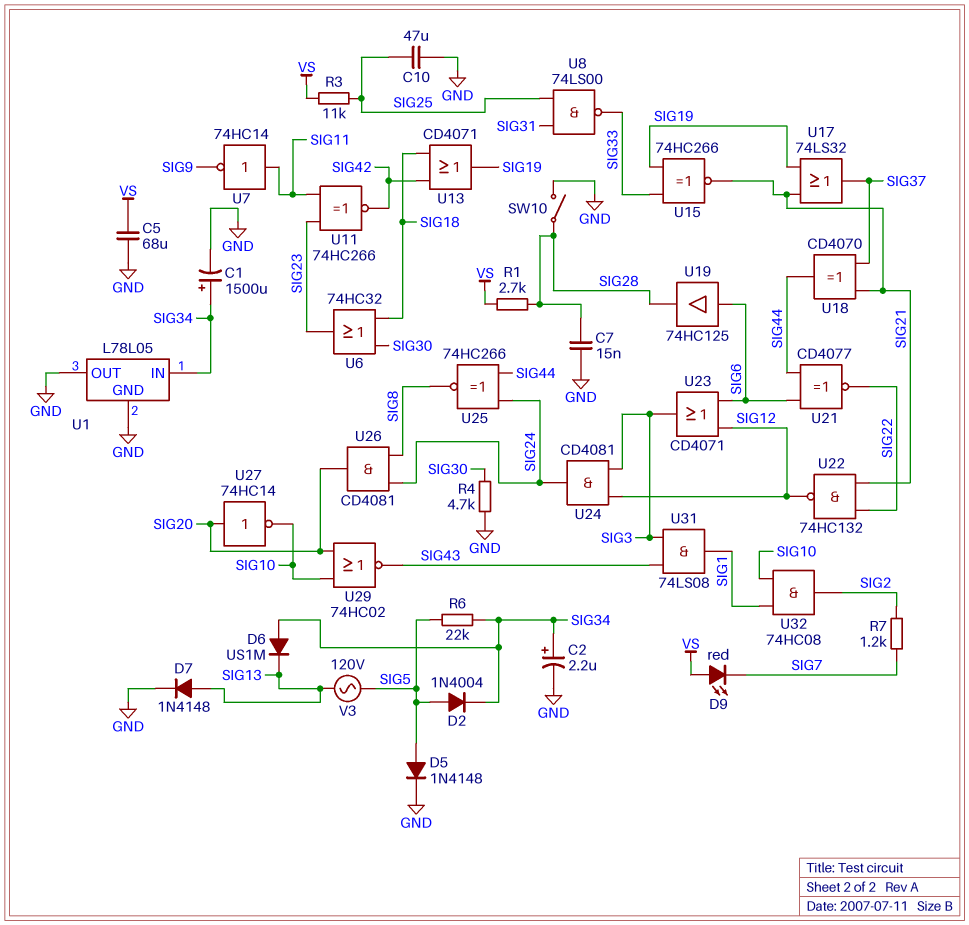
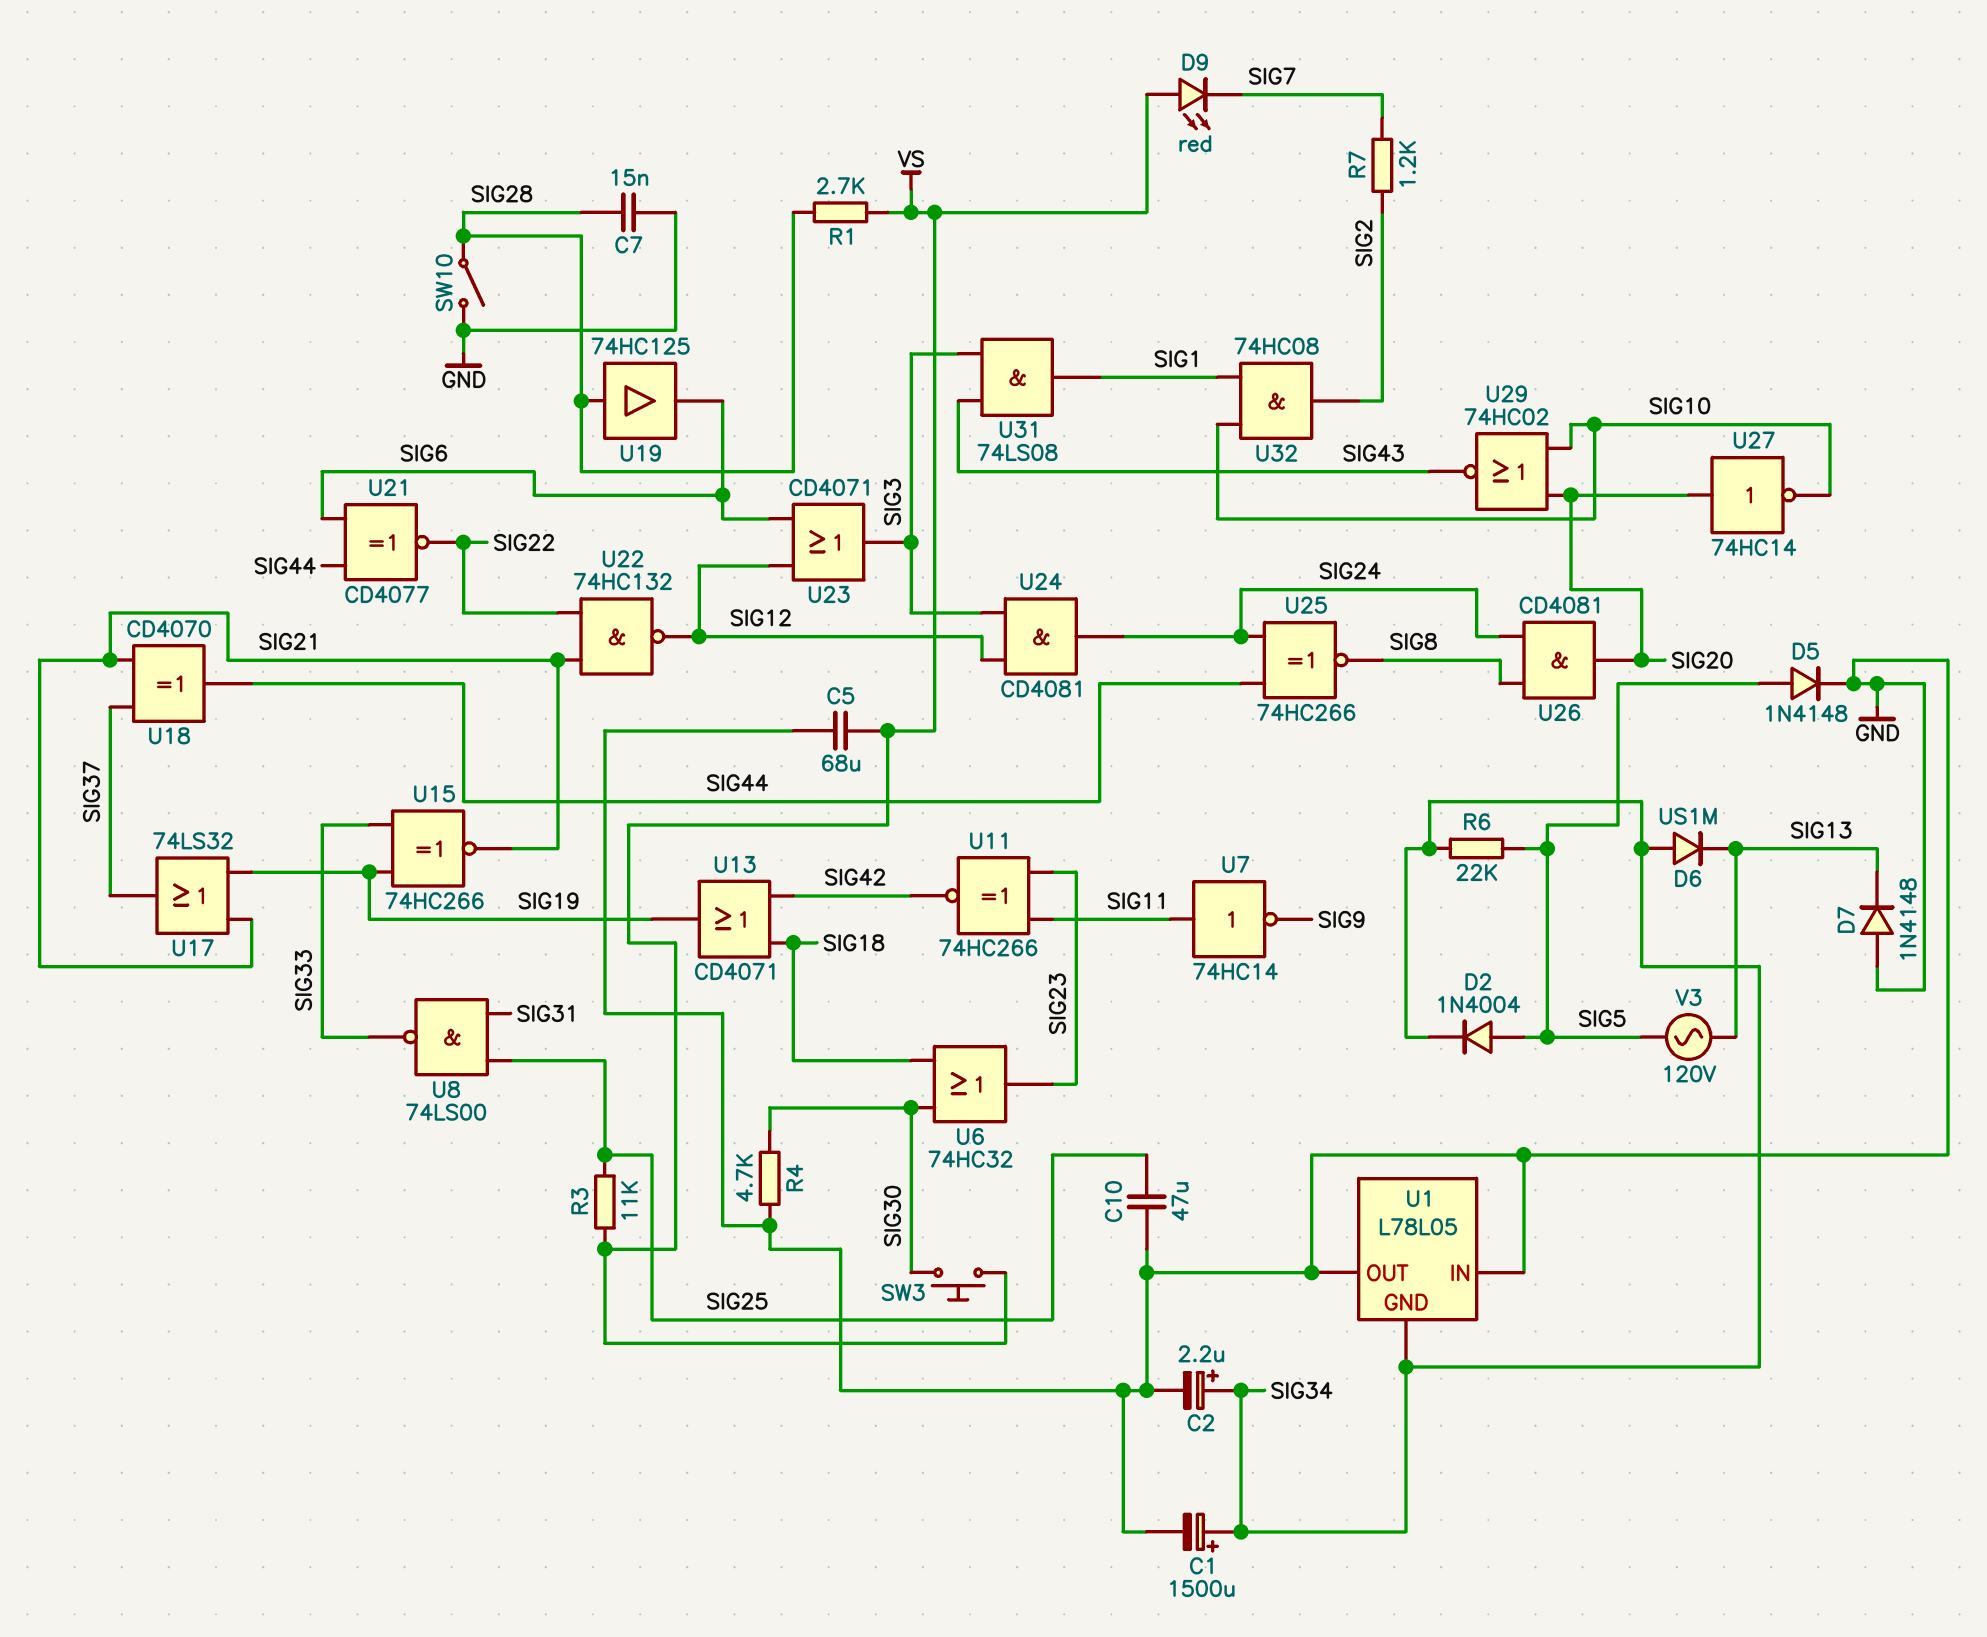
D7: diode 1N4148 (A SIG13, K GND) -> diode 1N4148 (A GND, K SIG13)
SW3: none -> button (SIG30, VS)
U1 pin GND: GND -> SIG34
U1 pin IN: SIG34 -> GND
U19: buffer 74HC125 (in SIG6, out SIG28) -> buffer 74HC125 (in SIG28, out SIG6)

